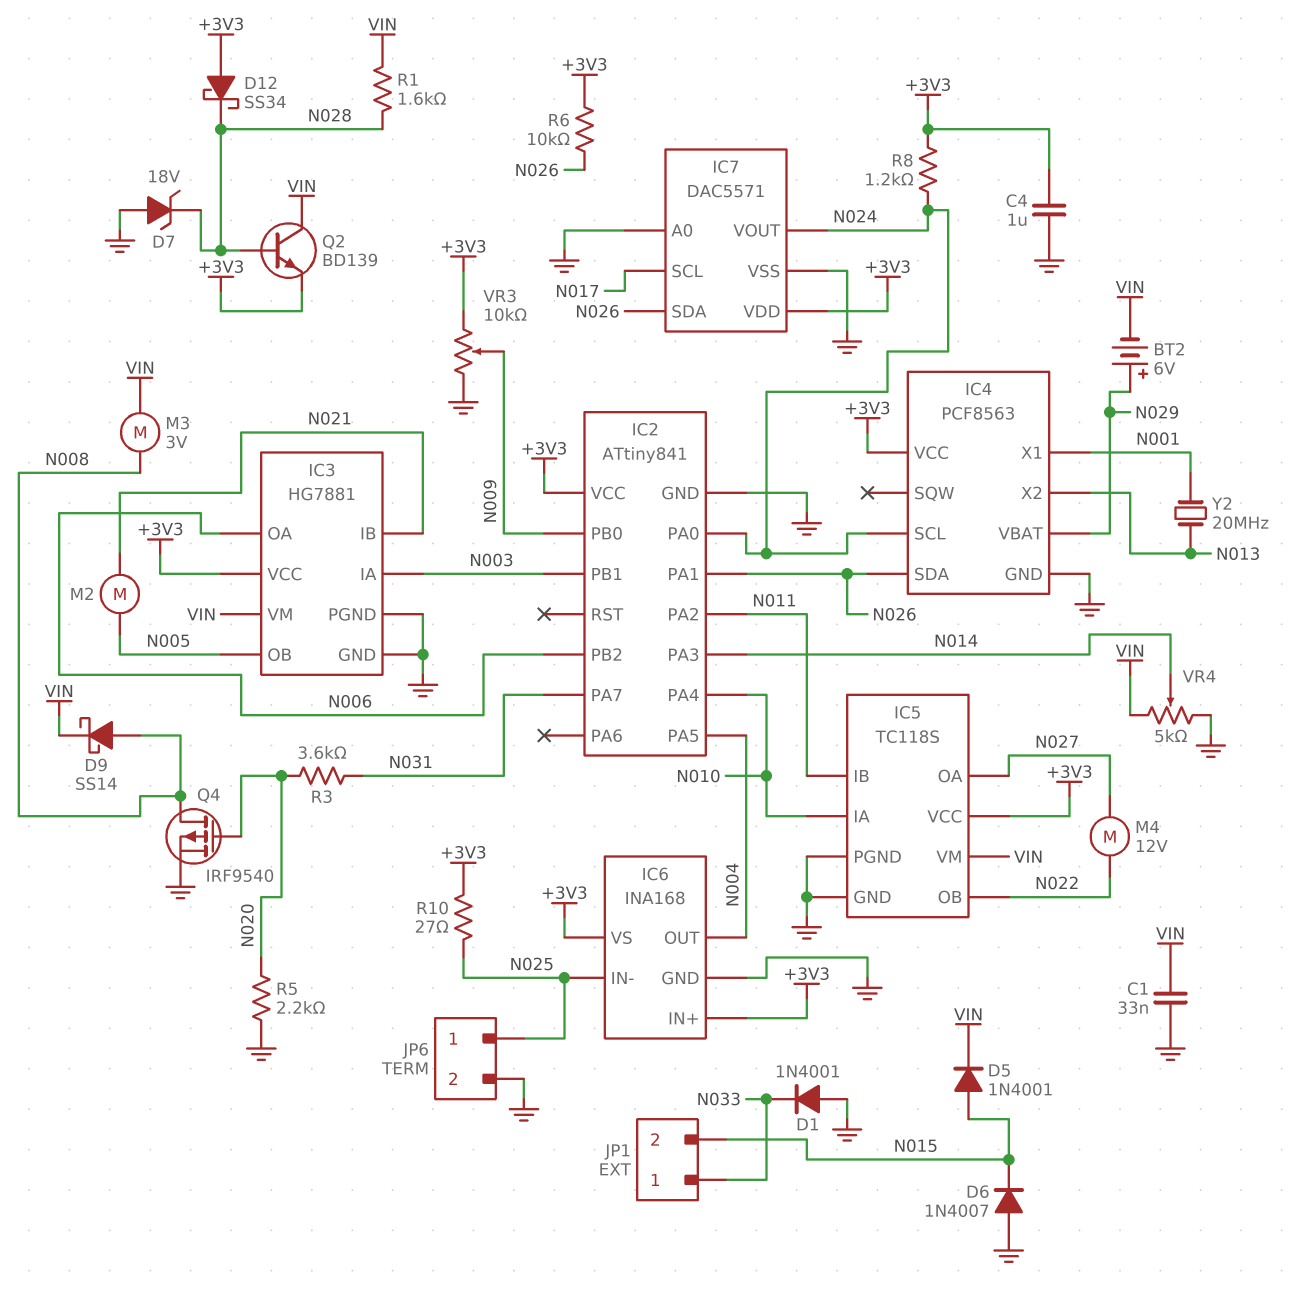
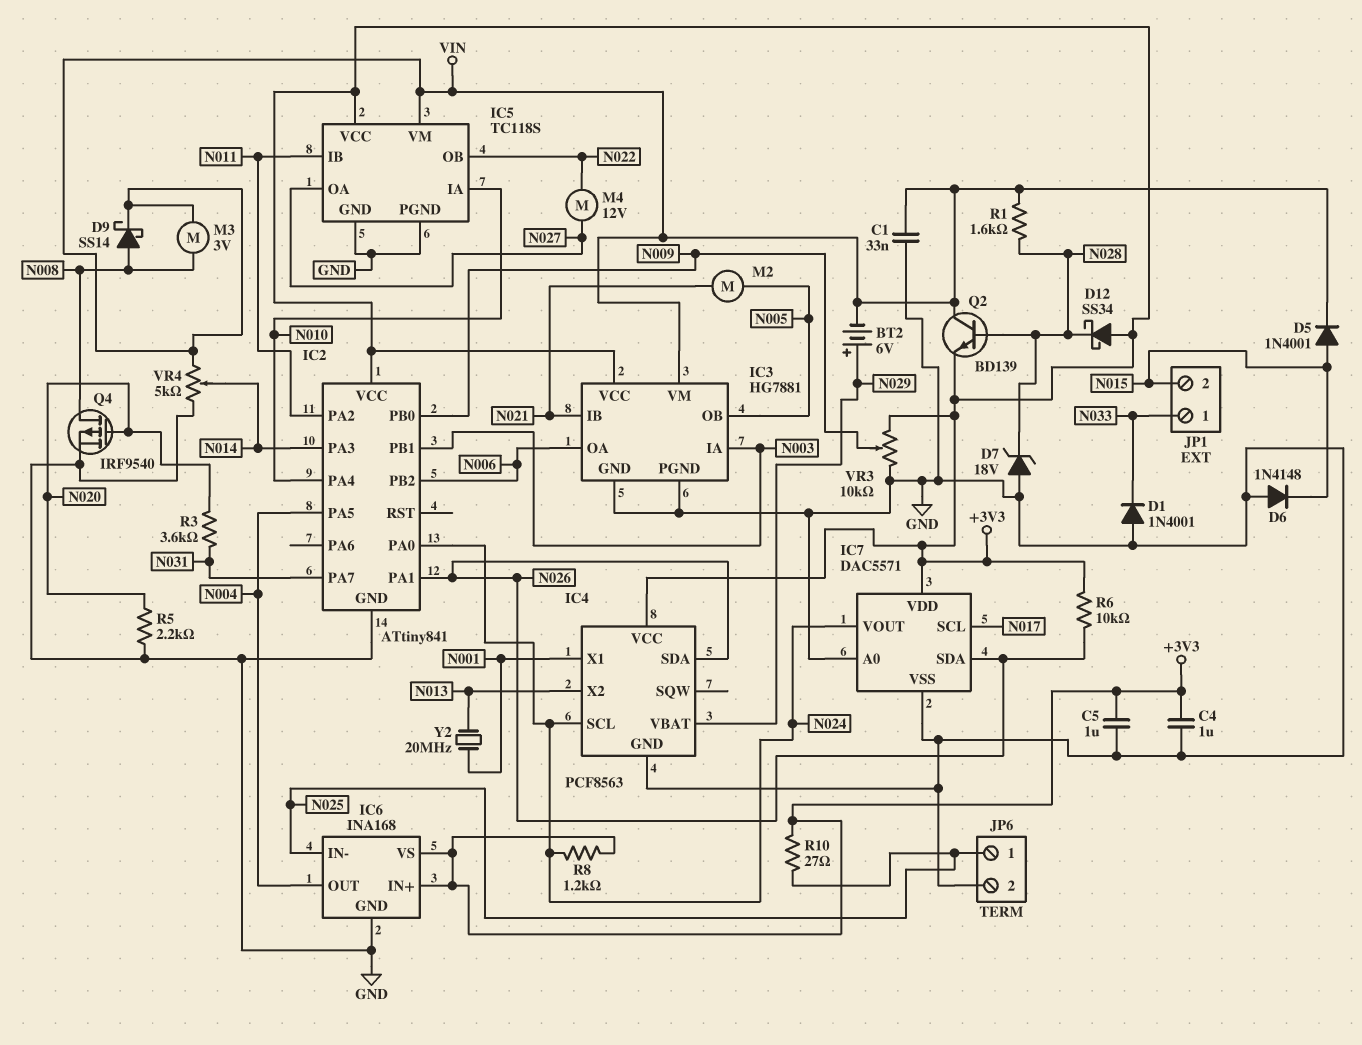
C5: none -> 1uF (+3V3, GND)
D6: diode 1N4007 (A GND, K N015) -> diode 1N4148 (A GND, K N015)

